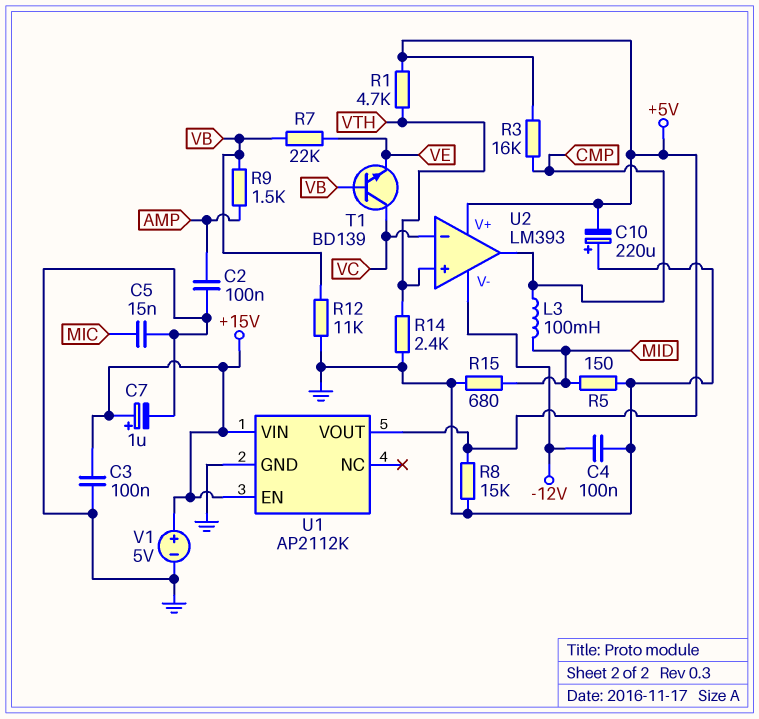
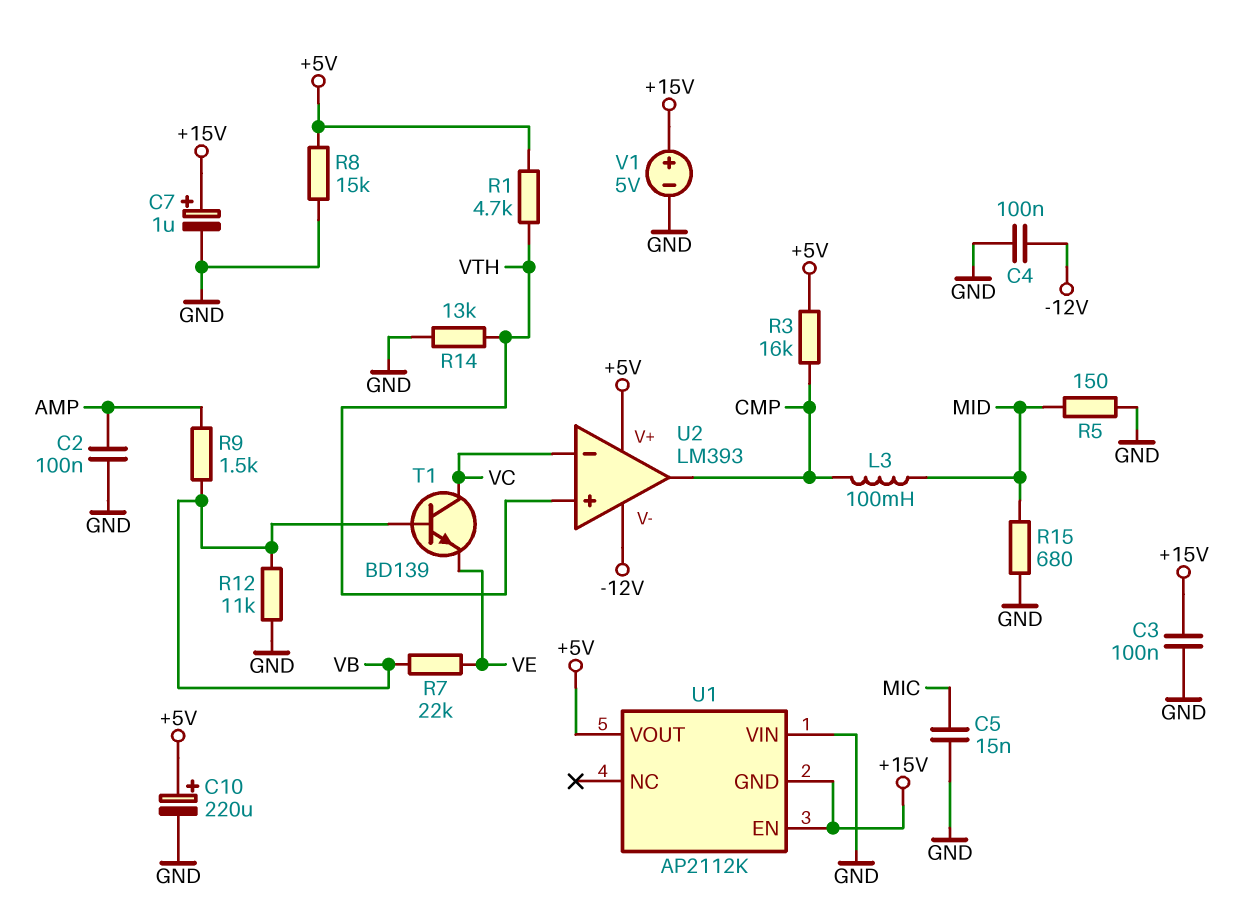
C10: 220uF (plus GND, minus +5V) -> 220uF (plus +5V, minus GND)
R14: 2.4k (GND, VTH) -> 13k (GND, VTH)
U1 pin GND: GND -> +15V
U1 pin VIN: +15V -> GND

